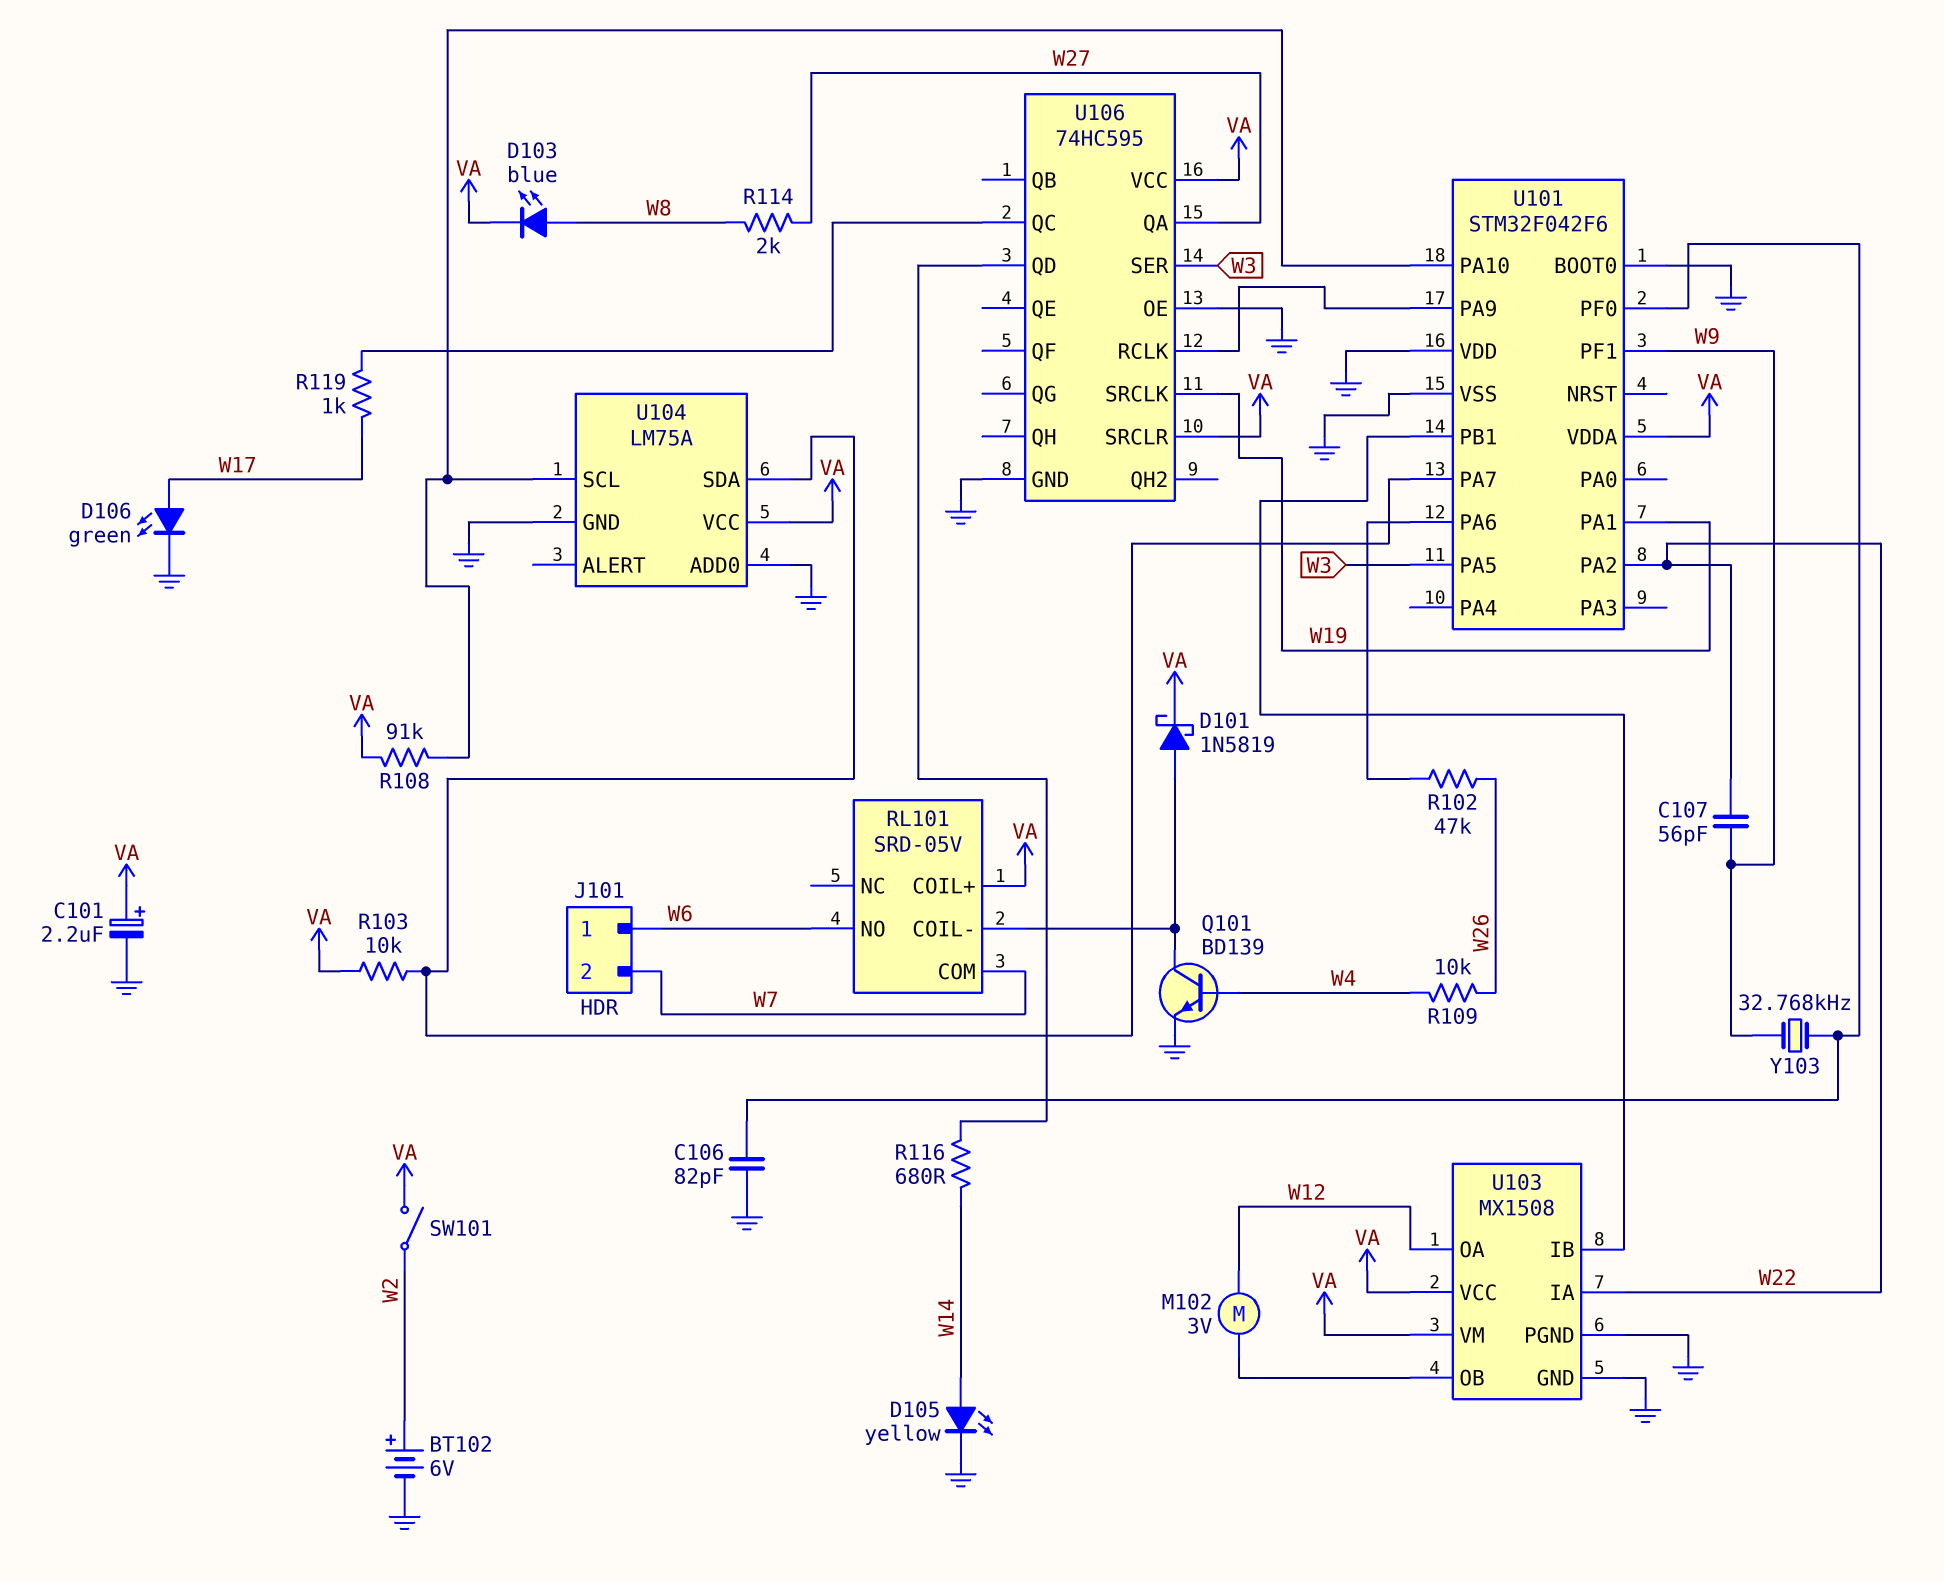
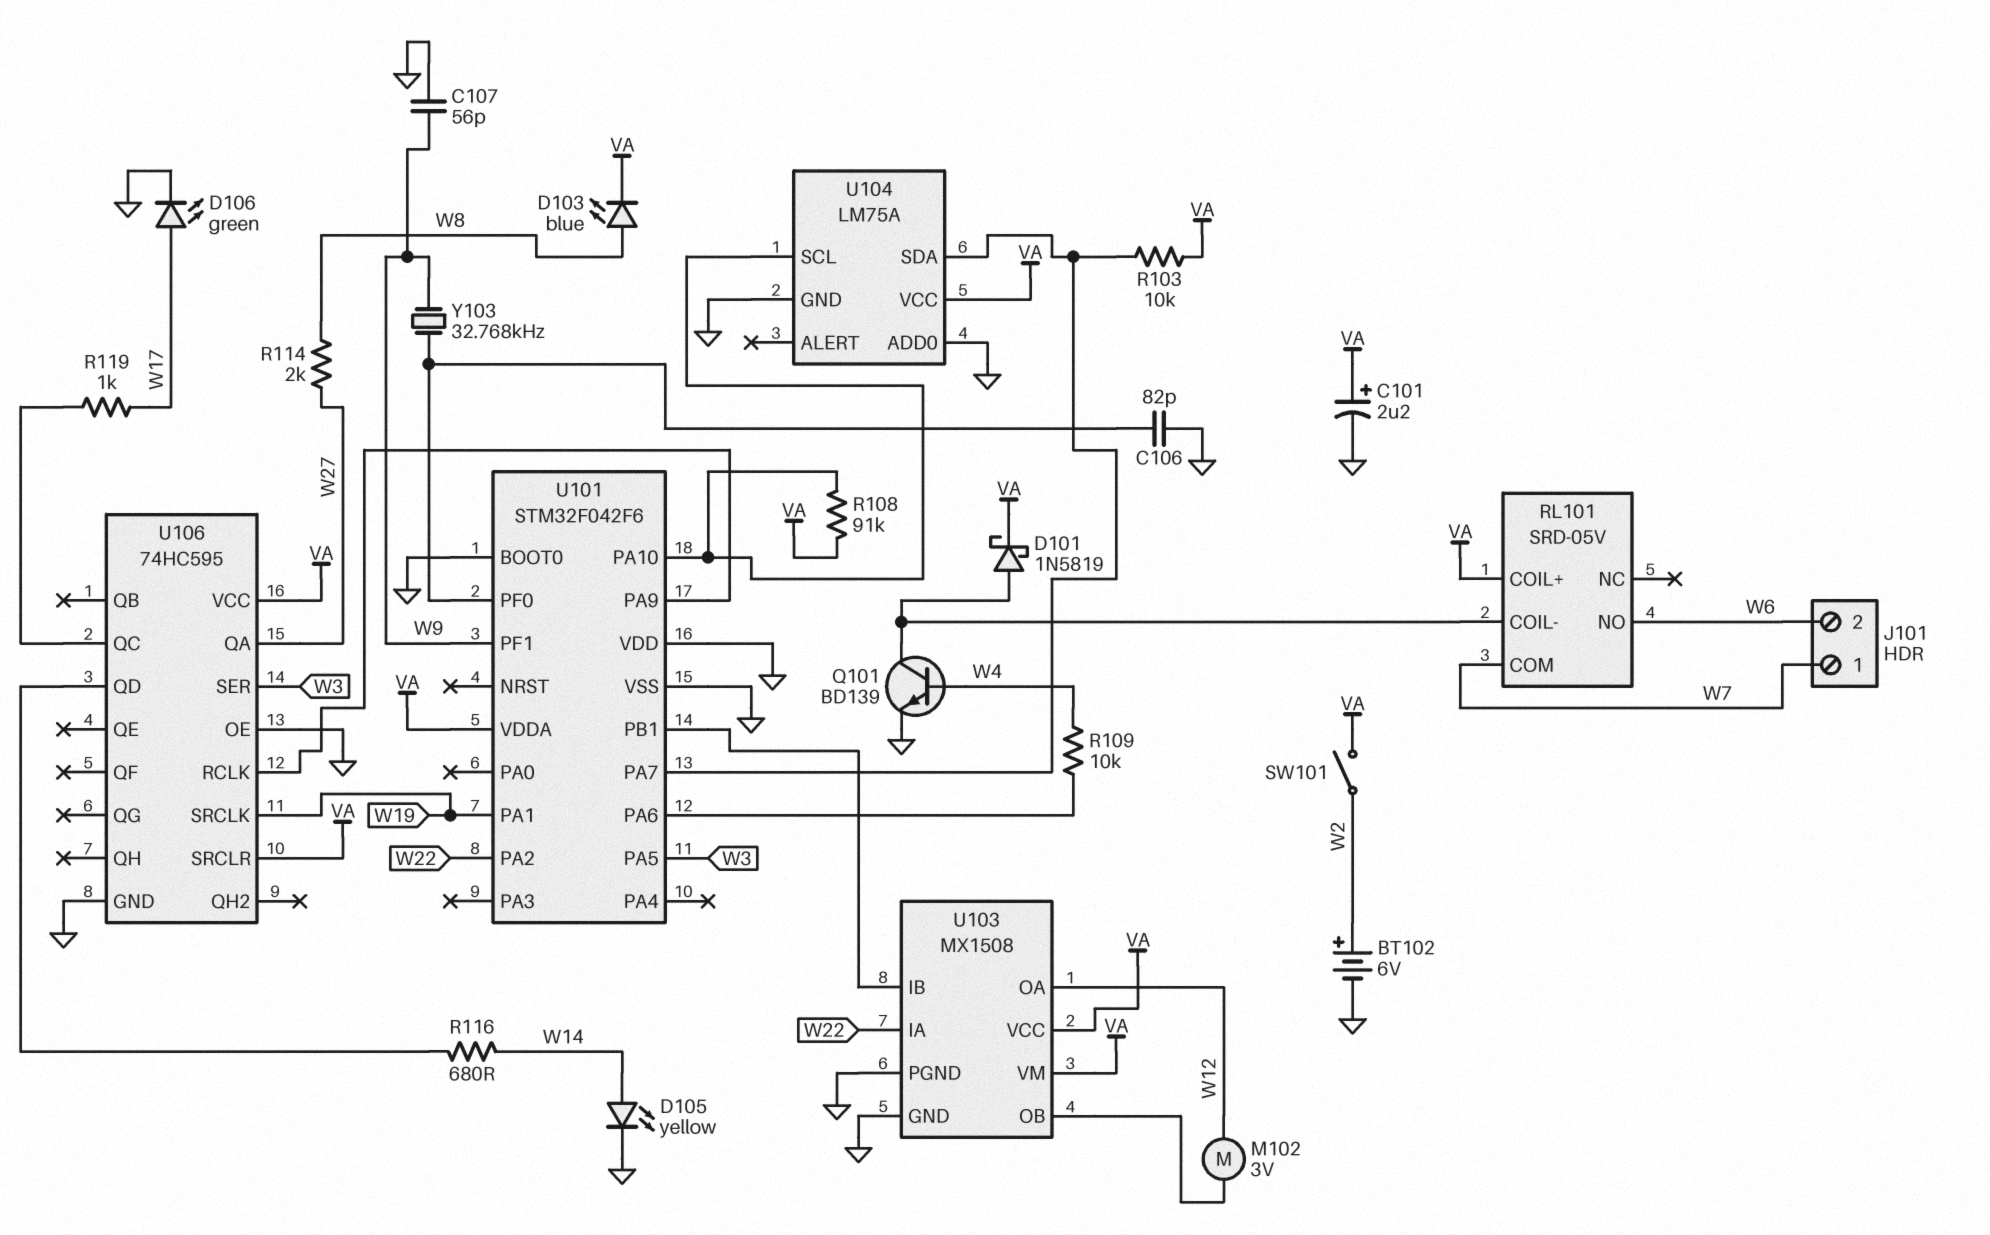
C107: 56pF (W9, W22) -> 56pF (GND, W9)
J101 pin 1: W6 -> W7
J101 pin 2: W7 -> W6
R102: 47k (U101/PA6, W26) -> none
R109: 10k (W4, W26) -> 10k (U101/PA6, W4)

